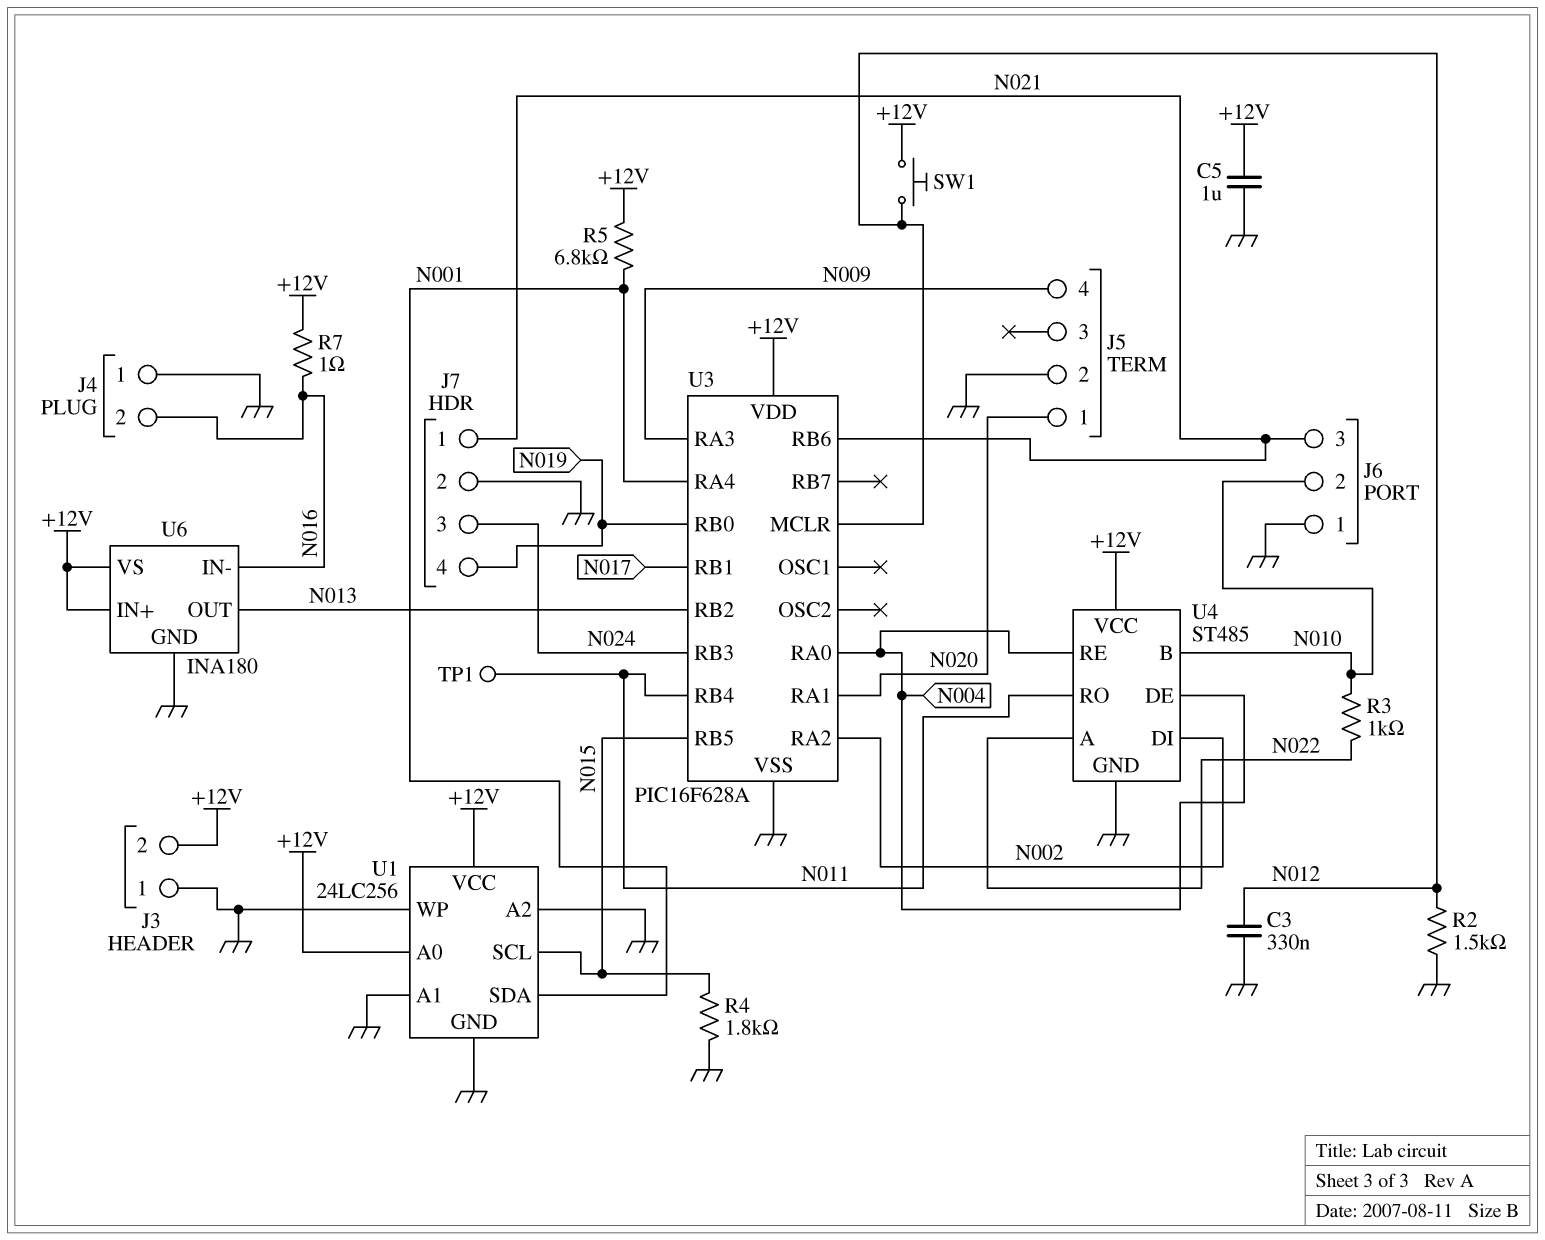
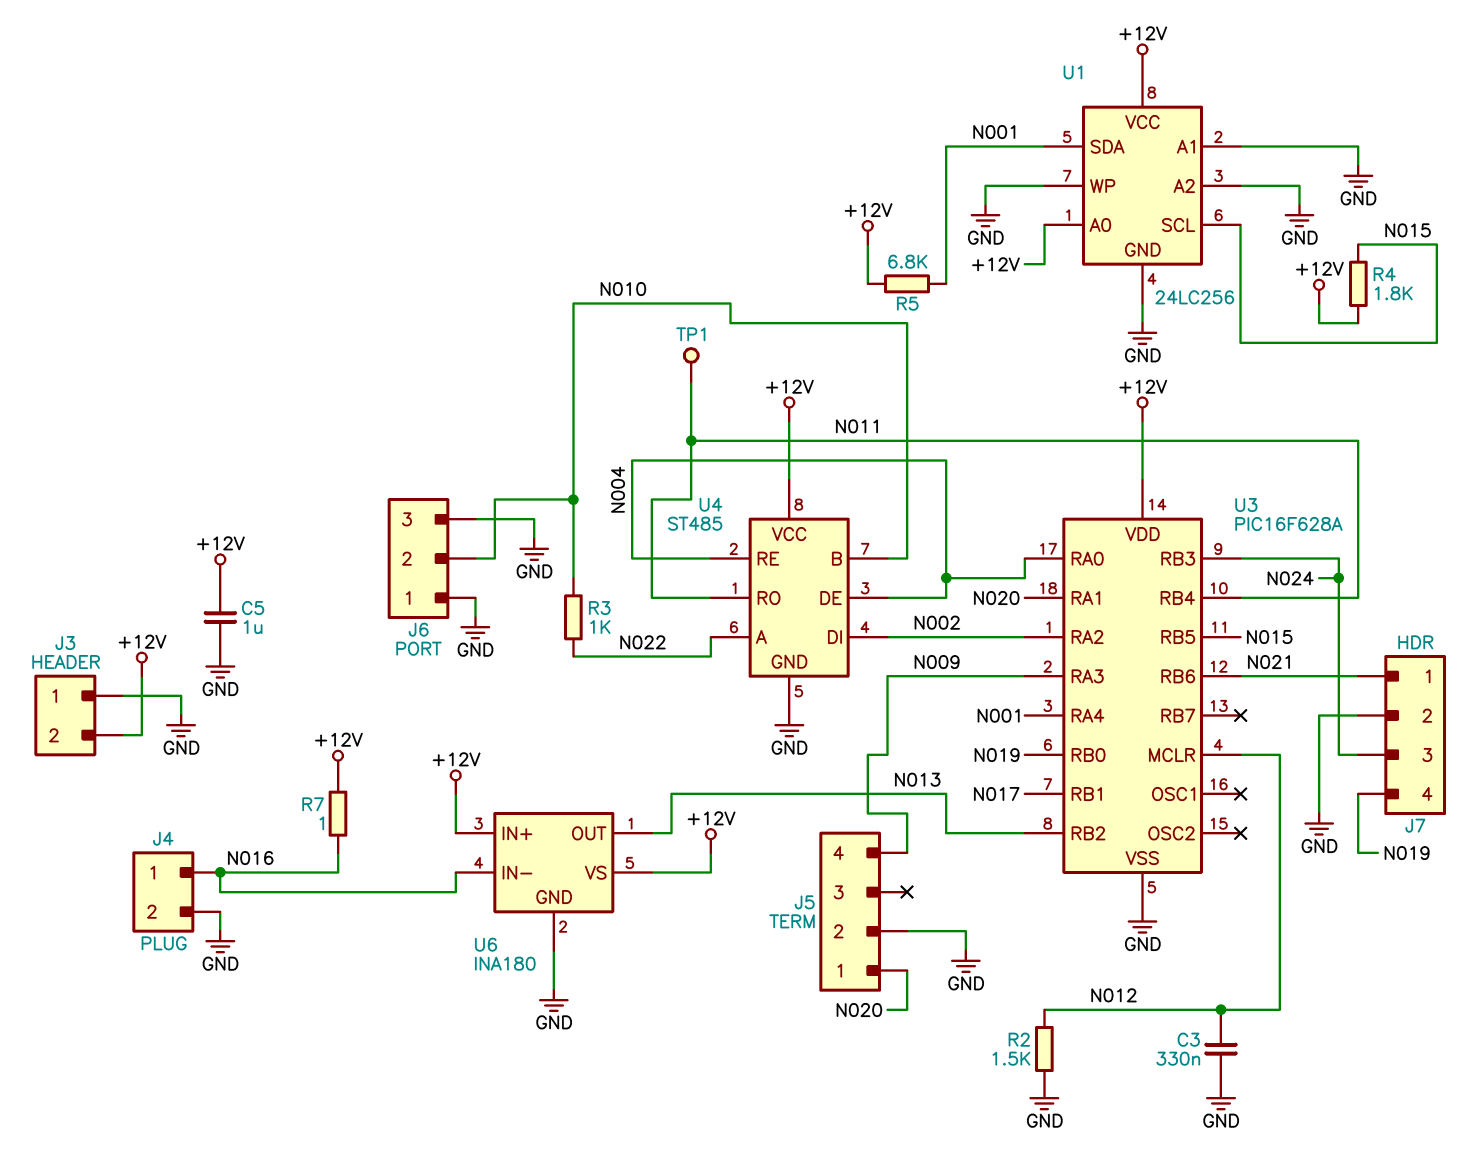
J4 pin 1: GND -> N016
J4 pin 2: N016 -> GND
J6 pin 3: N021 -> GND
R4: 1.8k (GND, N015) -> 1.8k (+12V, N015)
SW1: button (+12V, N012) -> none

